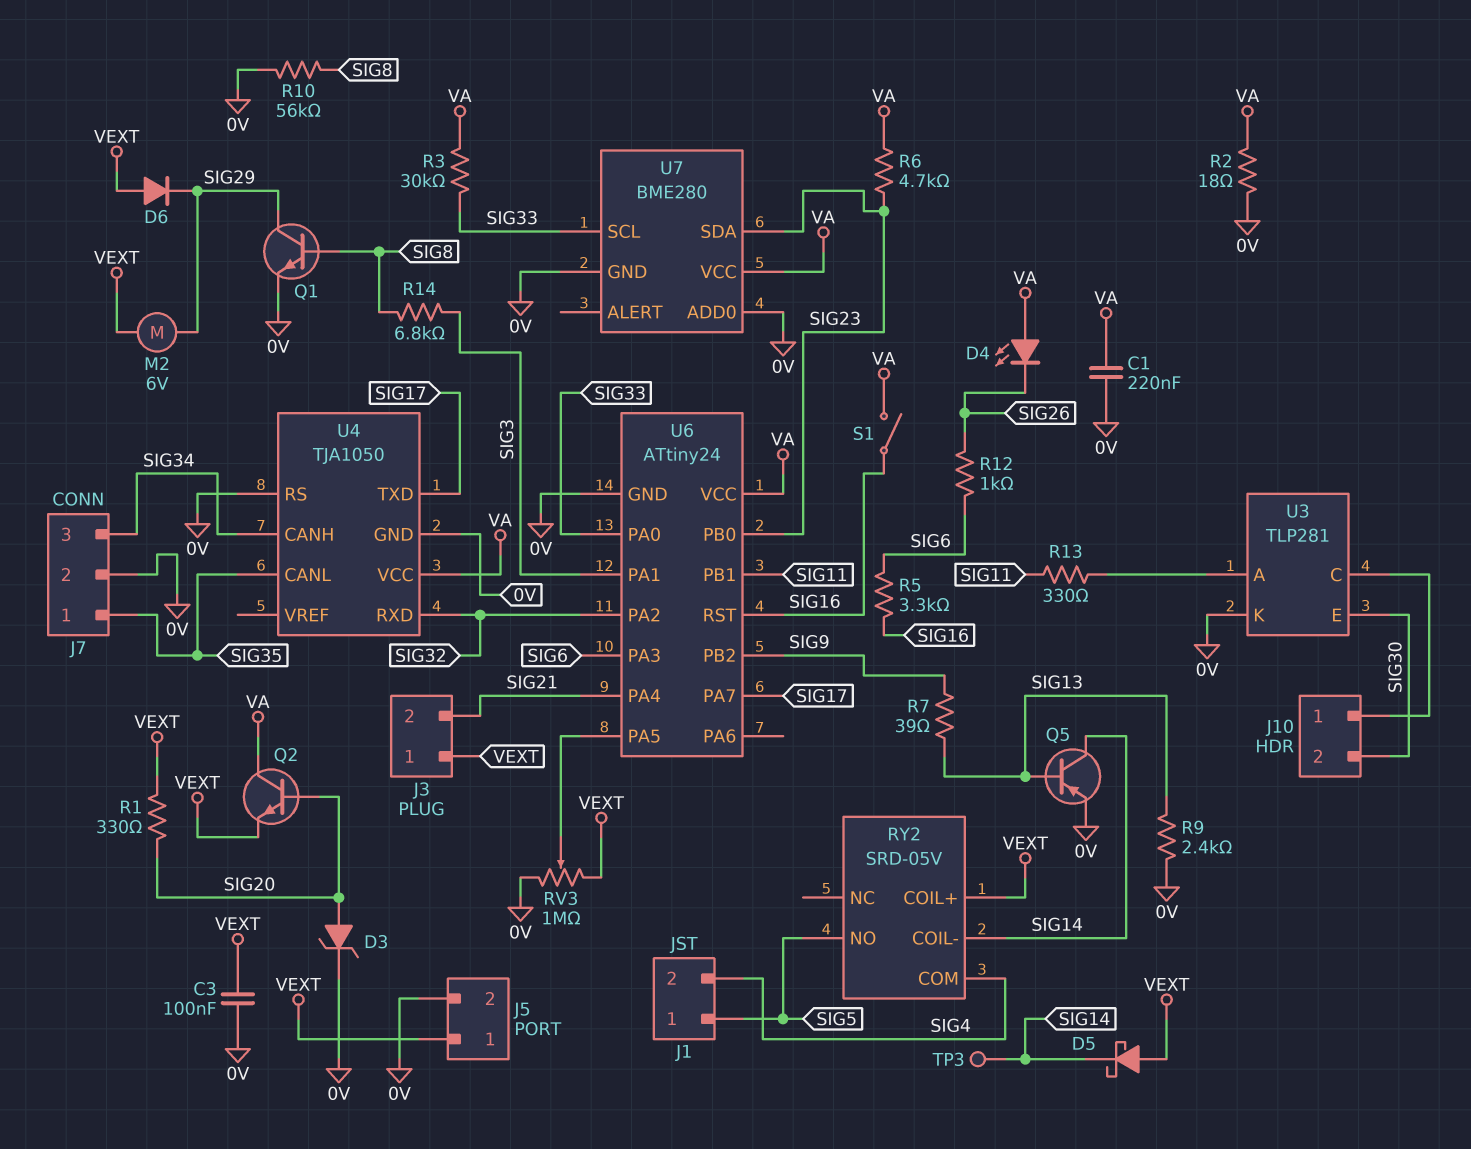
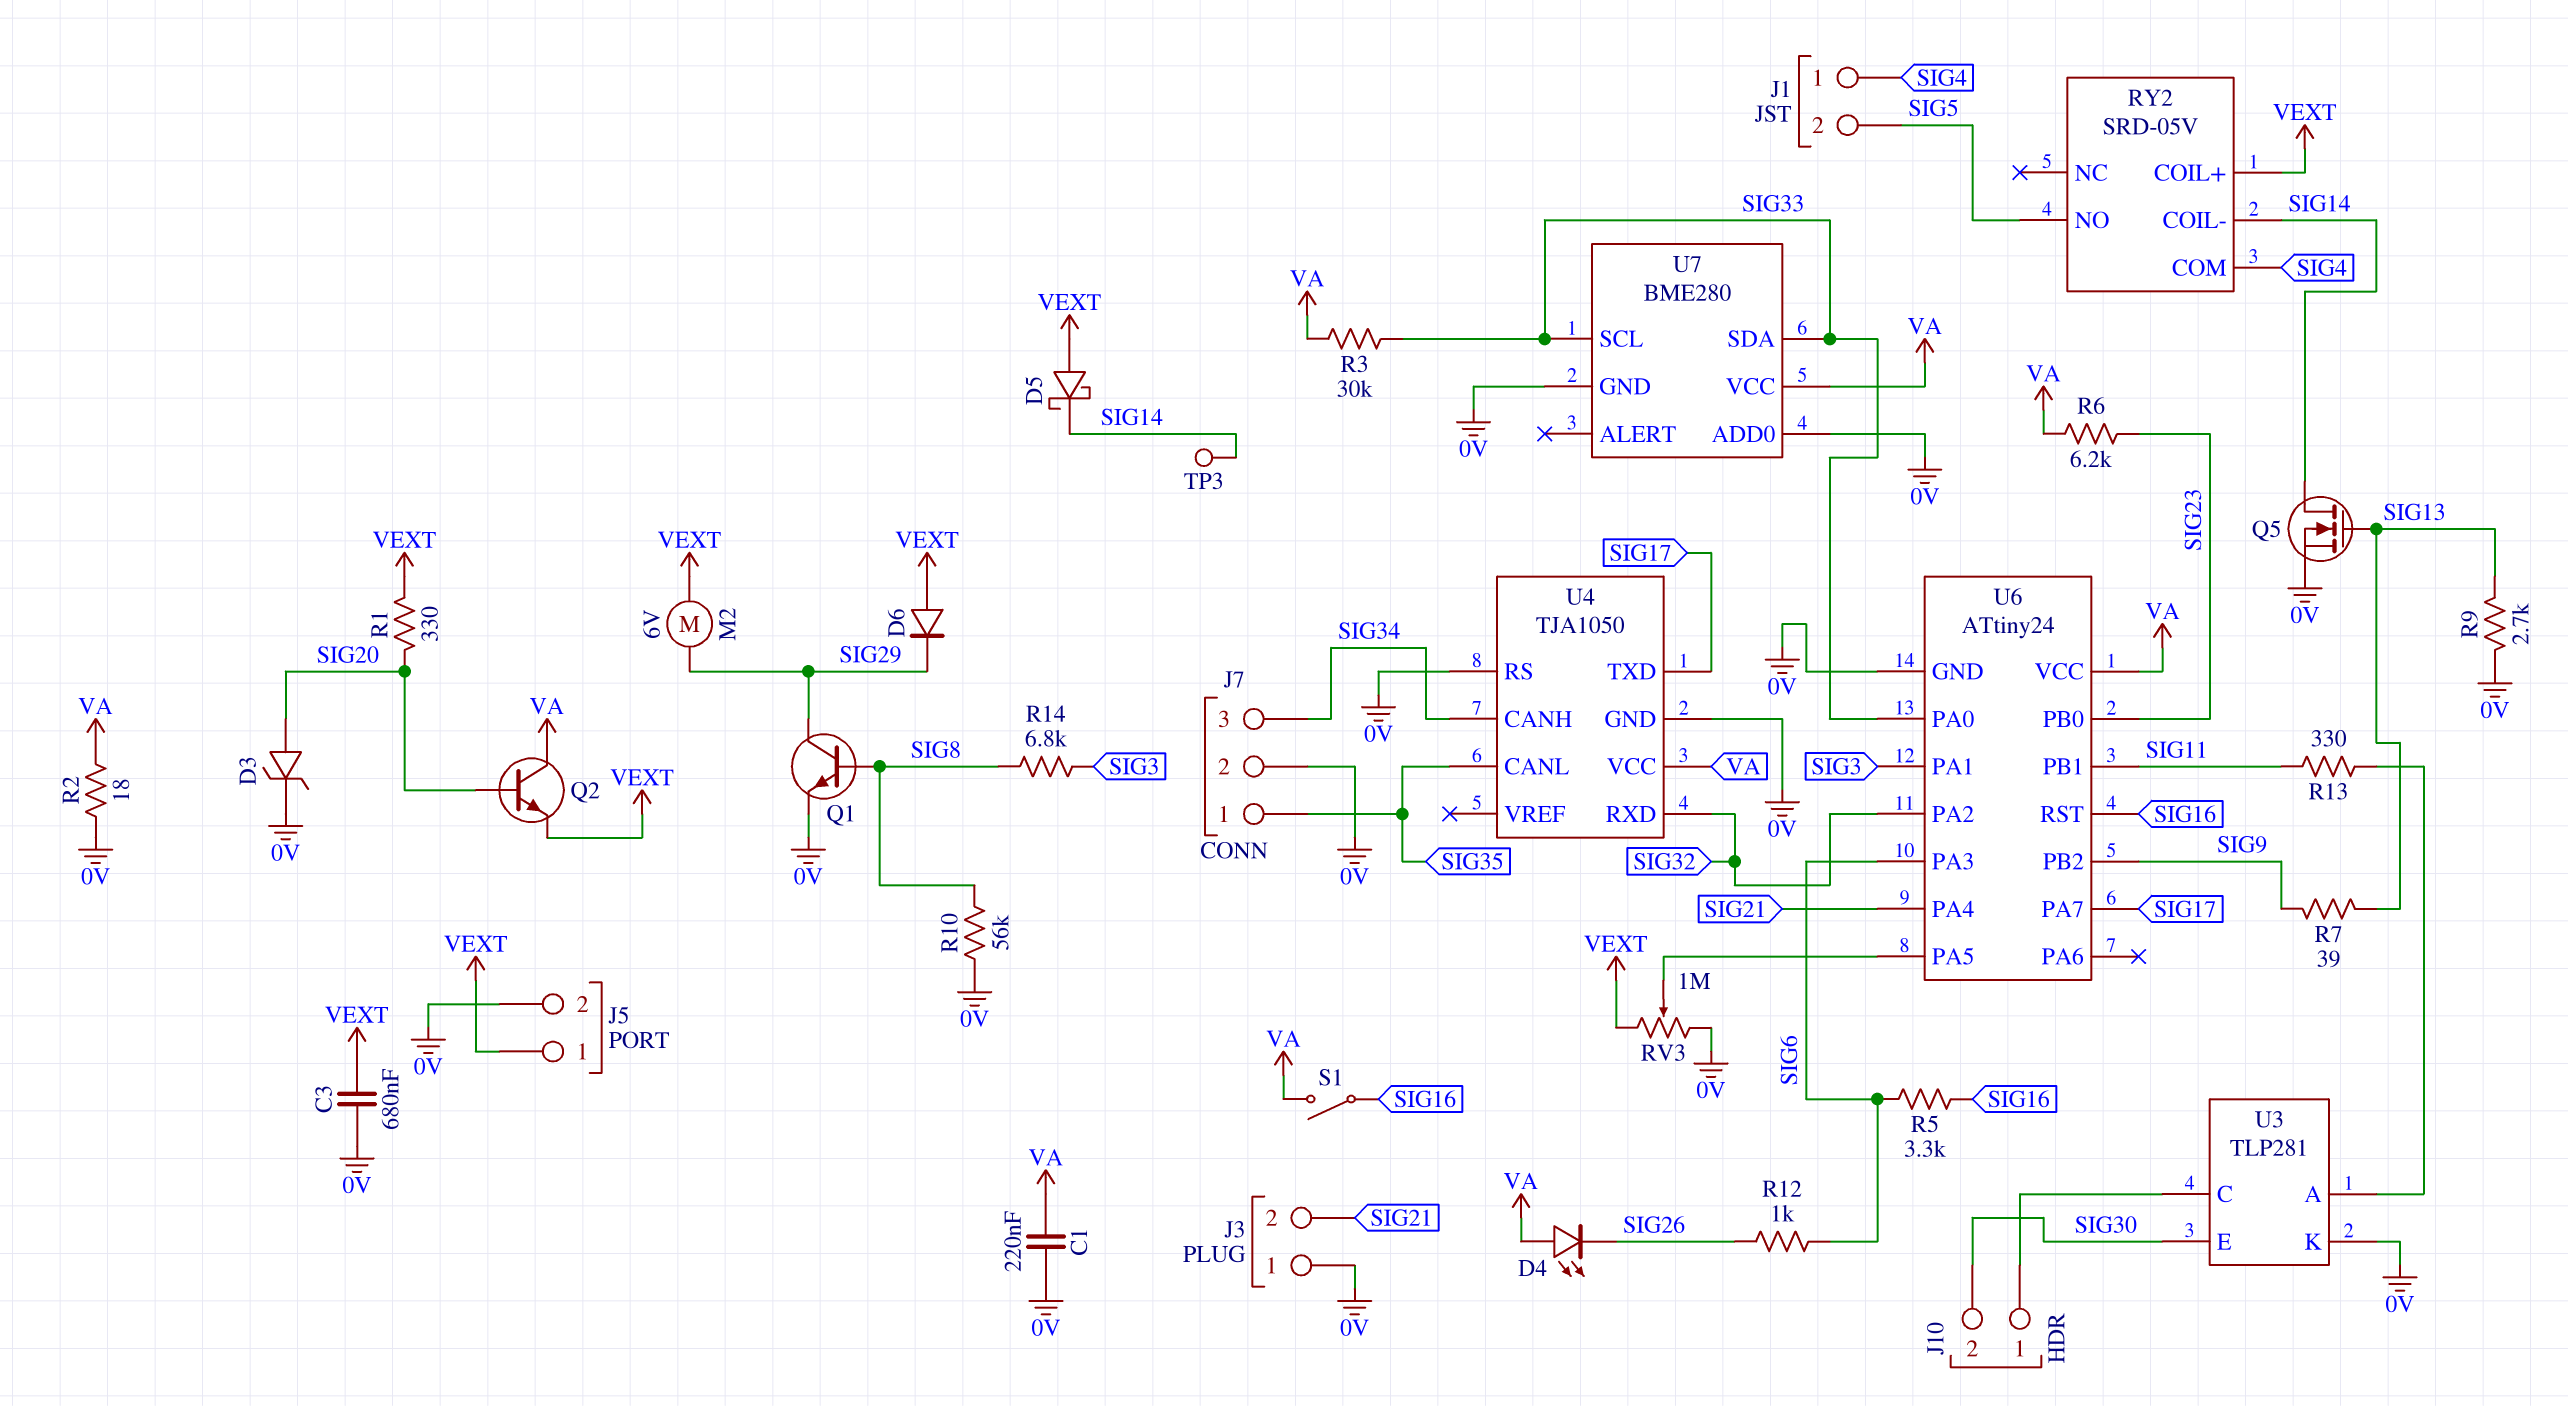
C3: 100nF (0V, VEXT) -> 680nF (0V, VEXT)
J1 pin 1: SIG5 -> SIG4
J1 pin 2: SIG4 -> SIG5
J3 pin 1: VEXT -> 0V
Q5: PNP (B SIG13, C SIG14, E 0V) -> NMOS (G SIG13, D SIG14, S 0V)
R6: 4.7k (SIG23, VA) -> 6.2k (SIG23, VA)
R9: 2.4k (0V, SIG13) -> 2.7k (0V, SIG13)
U7 pin SDA: SIG23 -> SIG33

